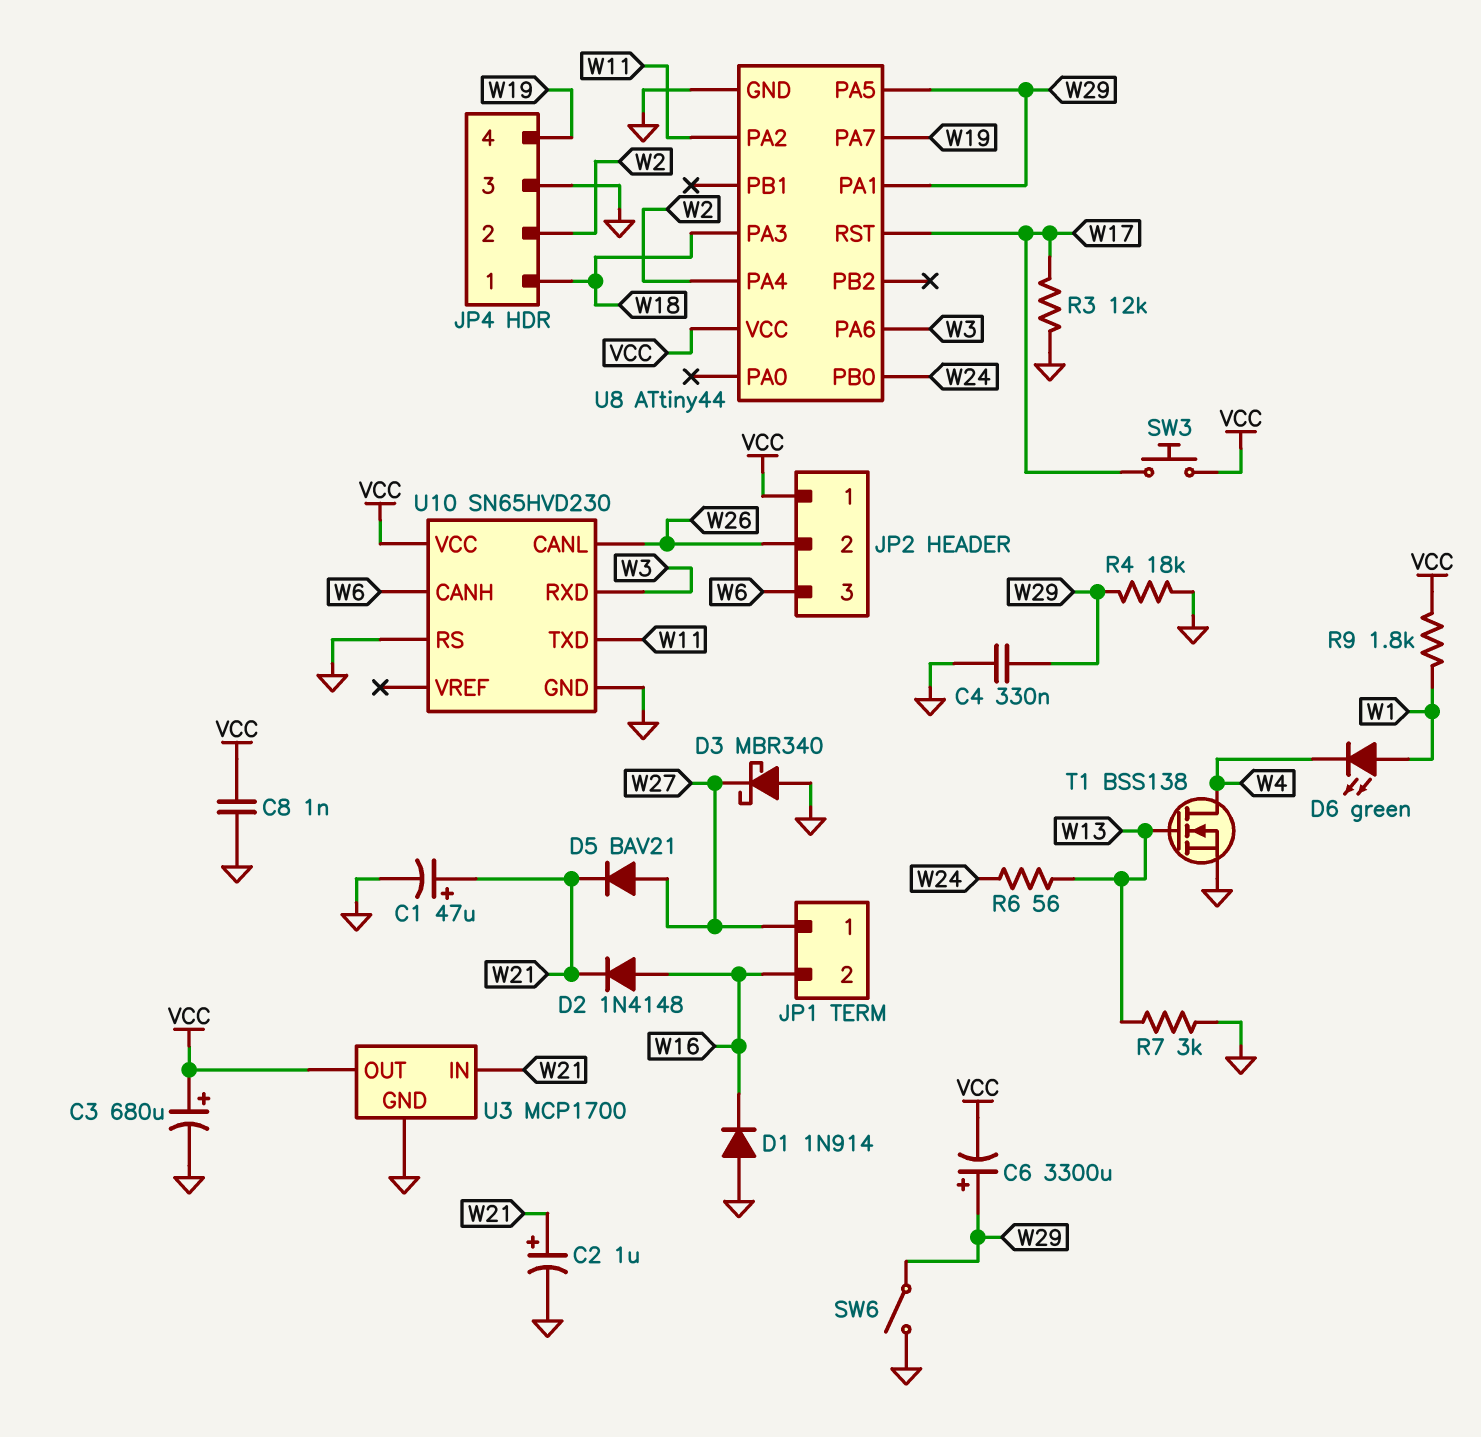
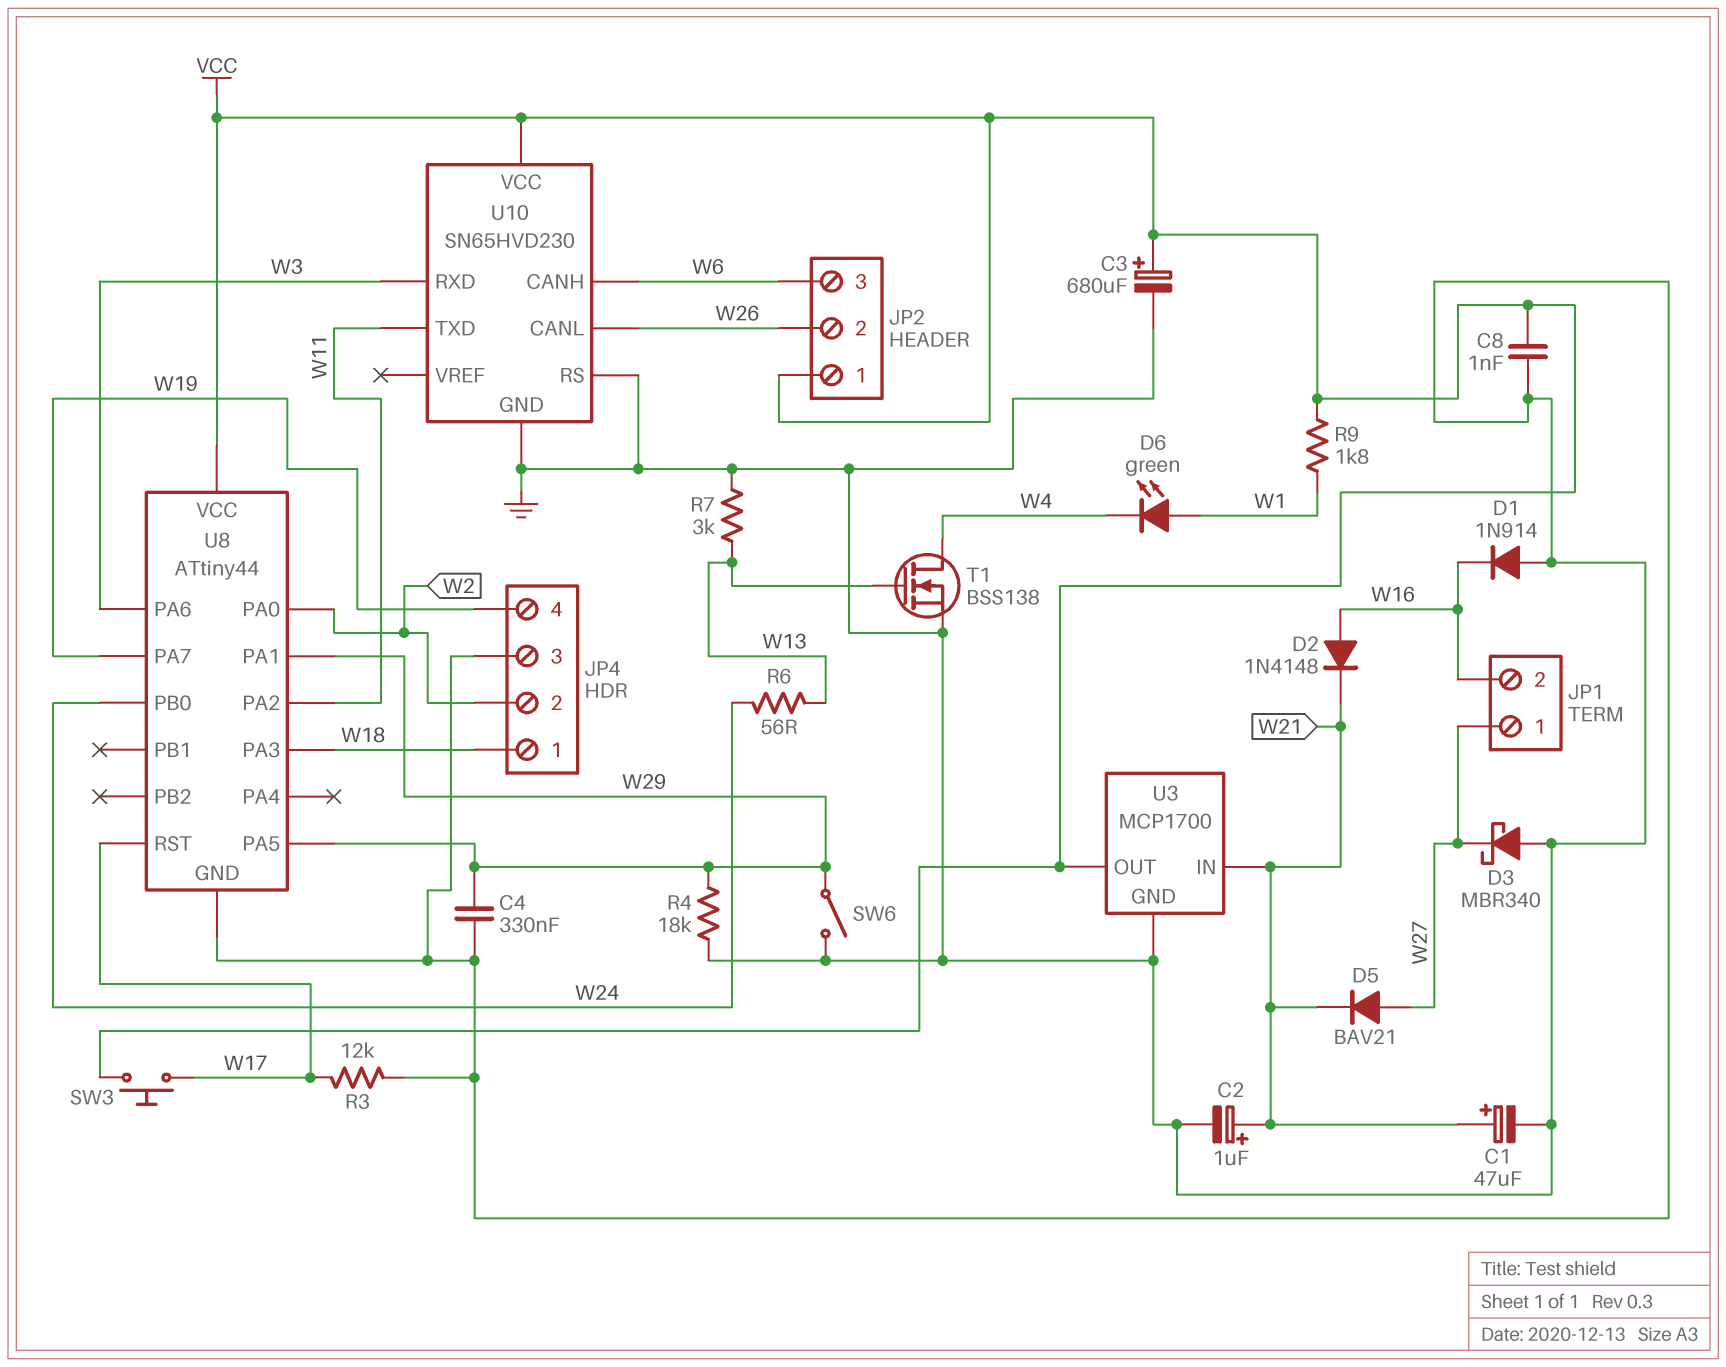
C6: 3300uF (plus W29, minus VCC) -> none
U8 pin PA0: none -> W2
U8 pin PA4: W2 -> none

